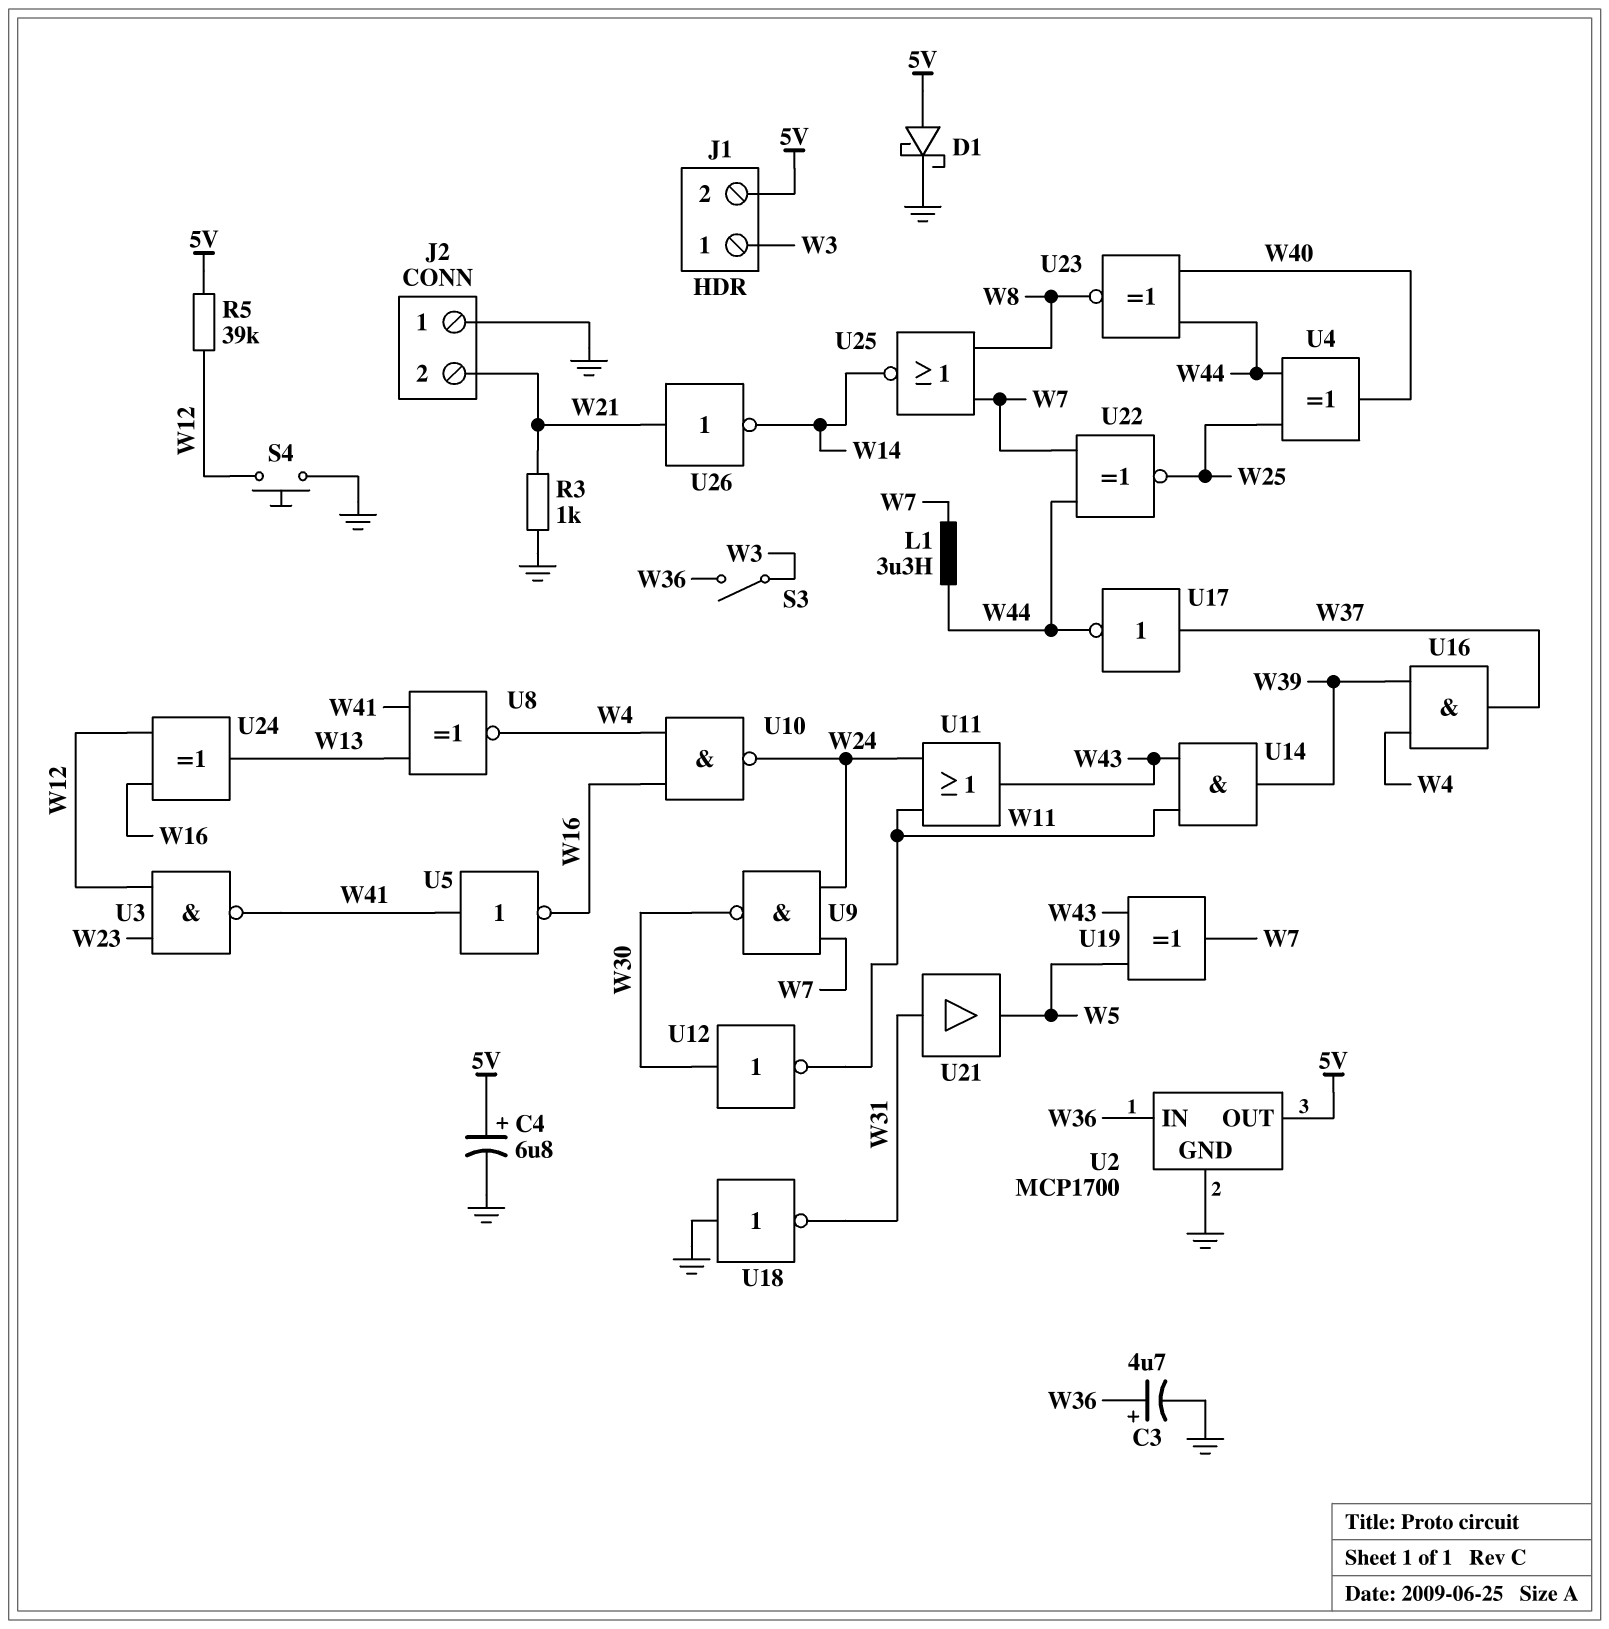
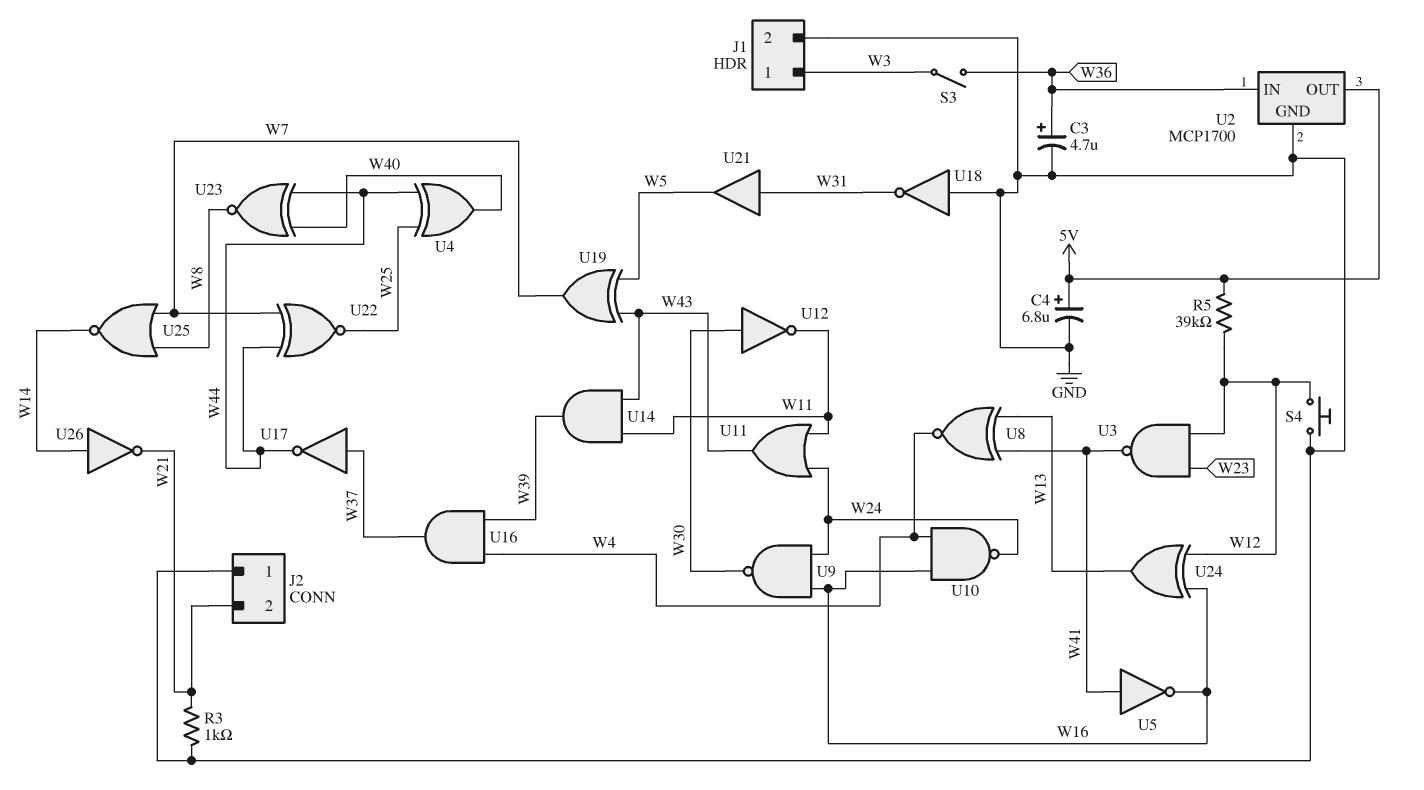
D1: schottky (A 5V, K GND) -> none
J1 pin 2: 5V -> GND
L1: 3.3uH (W7, W44) -> none
U9: NAND (in W7, in W24, out W30) -> NAND (in W16, in W24, out W30)
U26: NOT (in W21, out W14) -> NOT (in W14, out W21)

